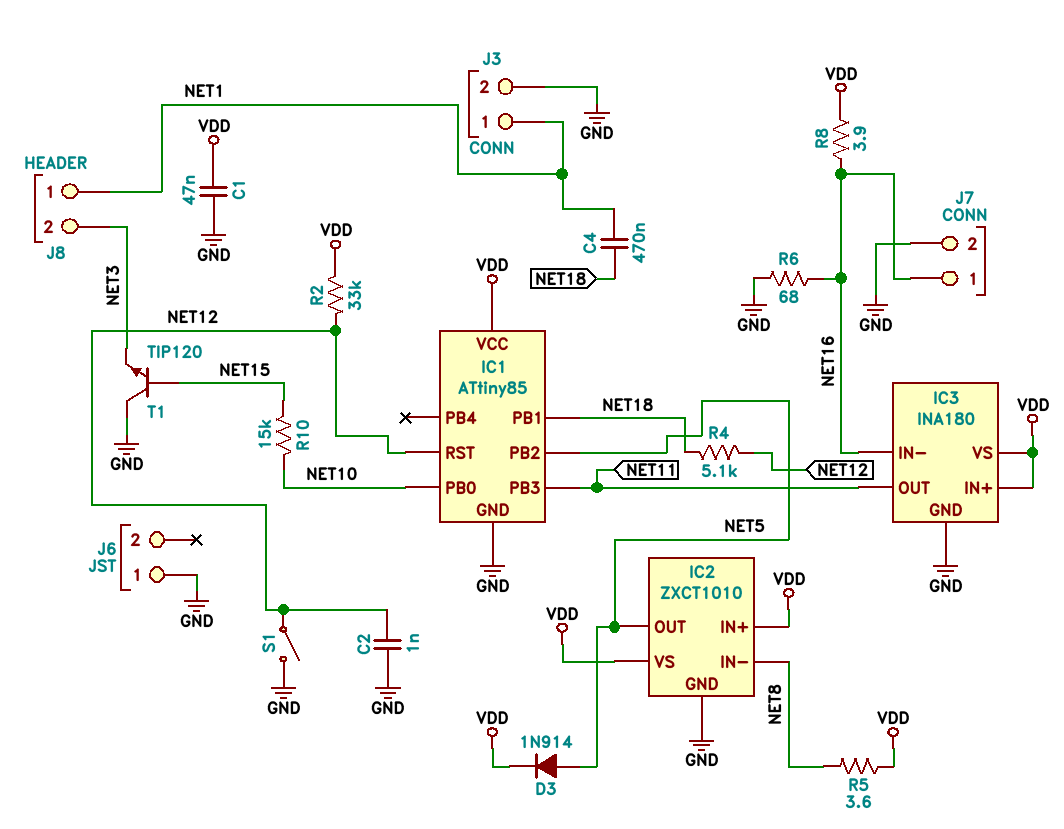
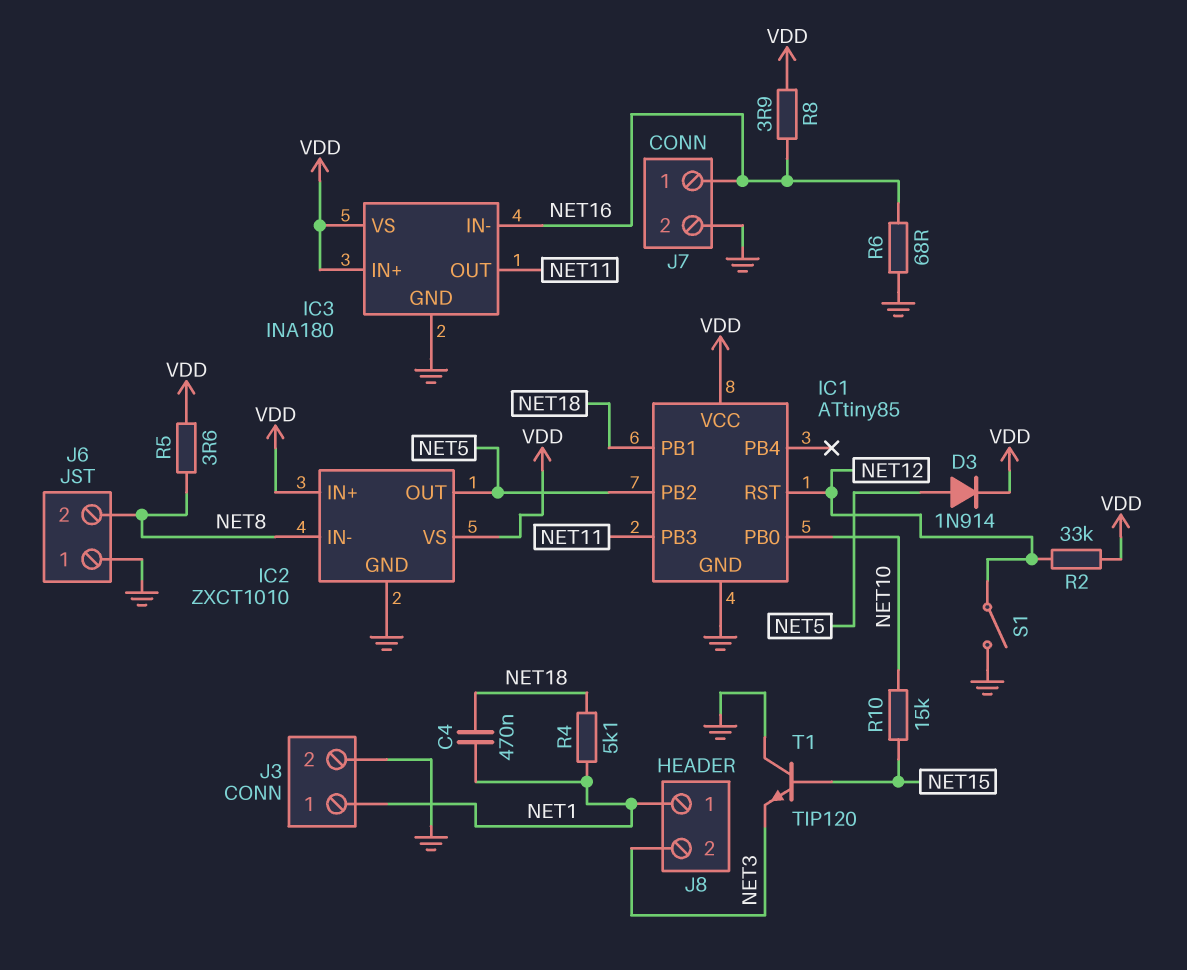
C1: 47nF (GND, VDD) -> none
C2: 1nF (GND, NET12) -> none
J6 pin 2: none -> NET8
R4: 5.1k (NET12, NET18) -> 5.1k (NET1, NET18)

